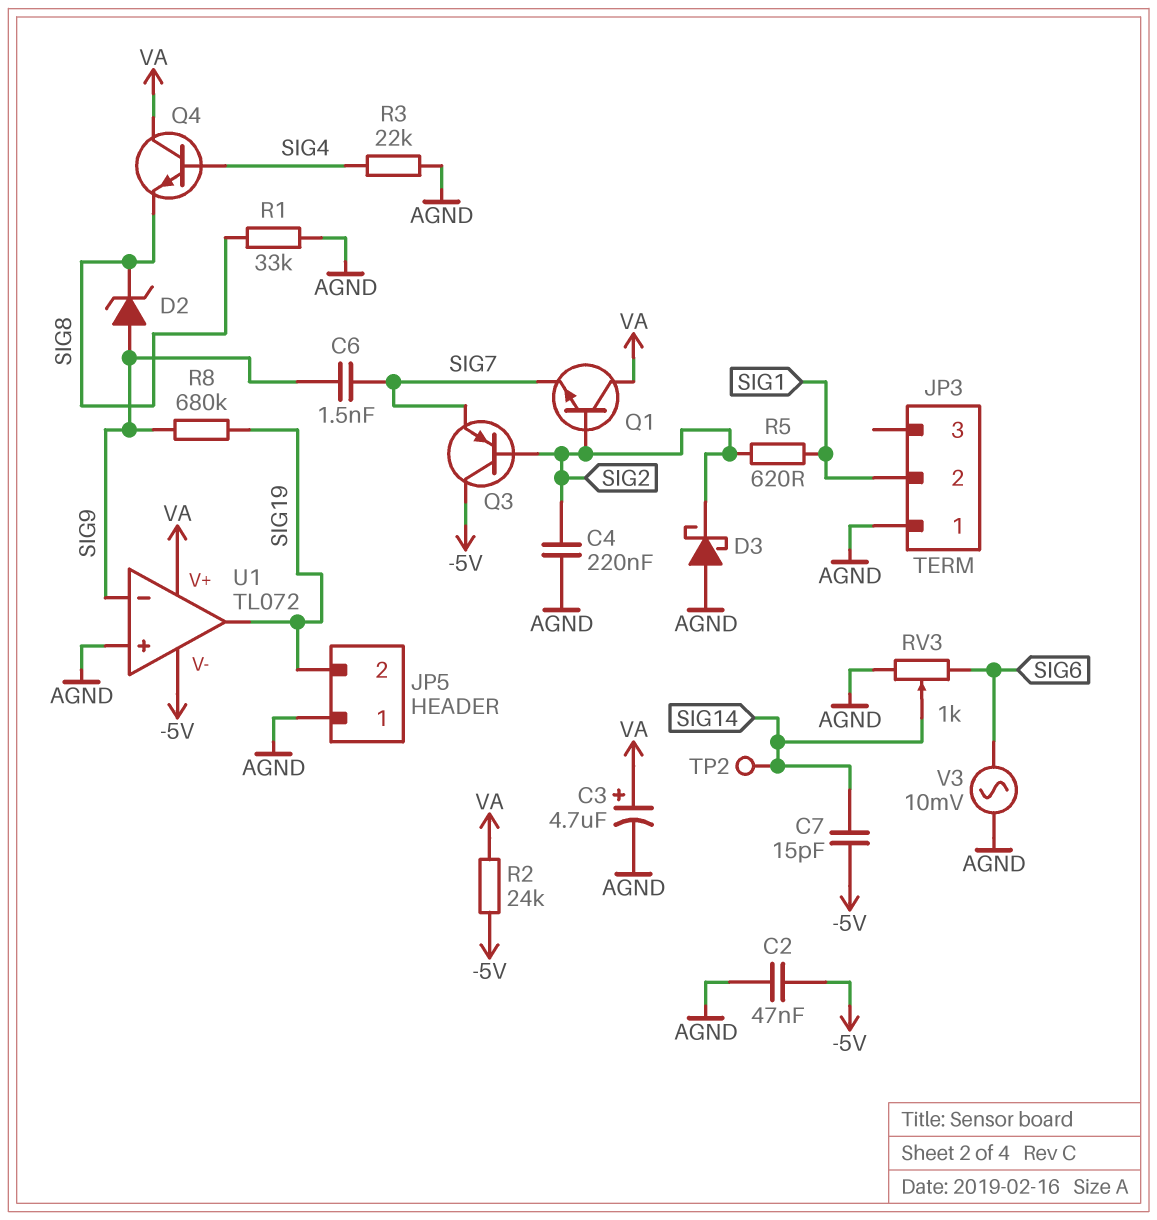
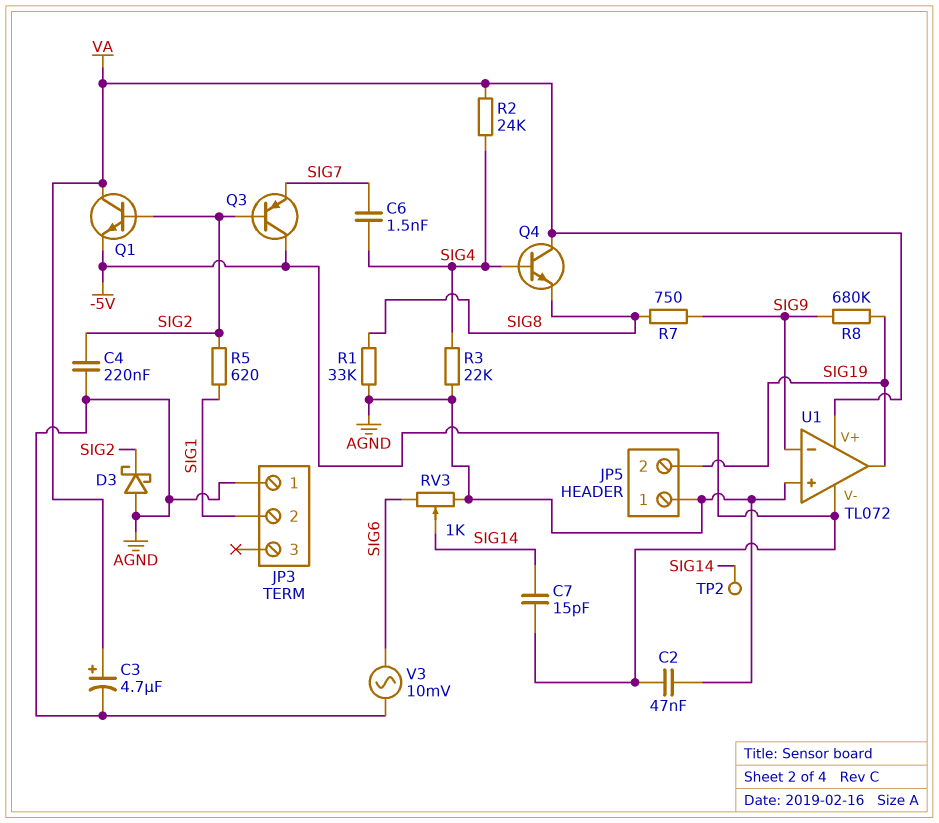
C6: 1.5nF (SIG7, SIG9) -> 1.5nF (SIG4, SIG7)
D2: zener (A SIG9, K SIG8) -> none
Q1: NPN (B SIG2, C VA, E SIG7) -> NPN (B SIG2, C VA, E -5V)
R2: 24k (-5V, VA) -> 24k (SIG4, VA)
R7: none -> 750 (SIG8, SIG9)

